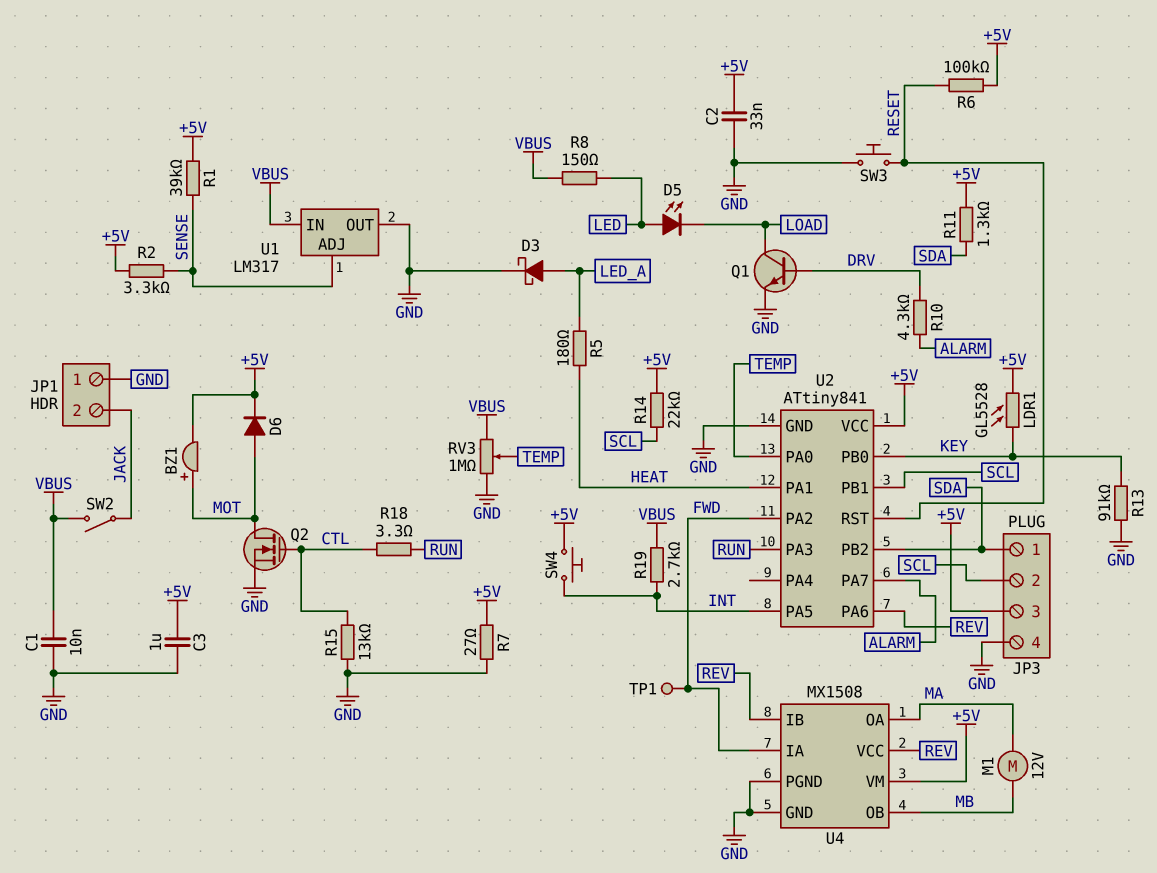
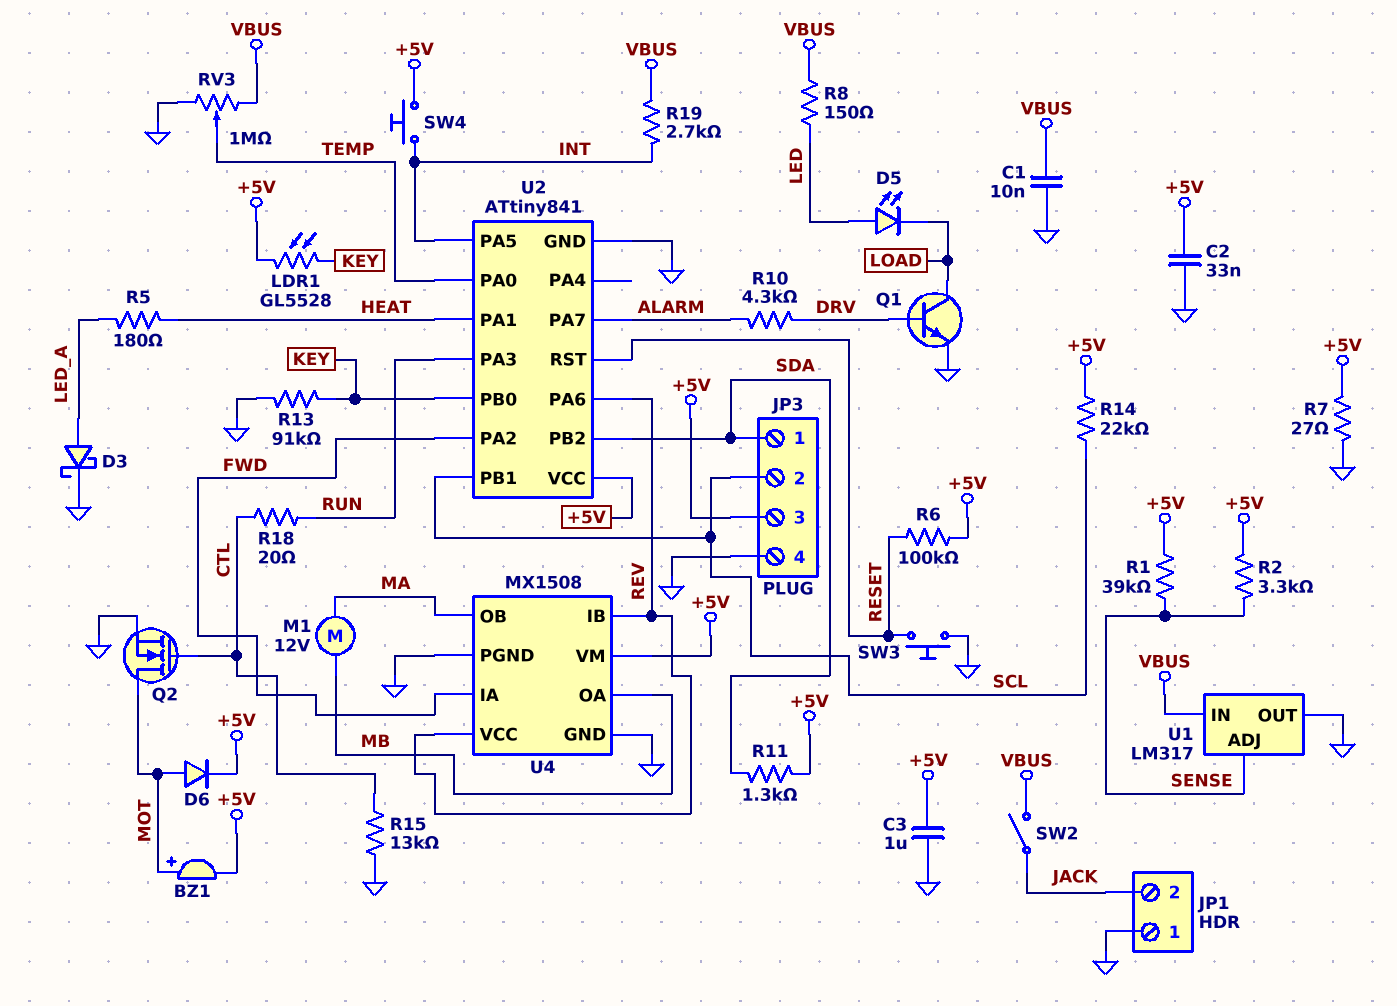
R18: 3.3 (CTL, RUN) -> 20 (CTL, RUN)
TP1: test point (FWD) -> none
U4 pin OA: MA -> MB
U4 pin OB: MB -> MA

